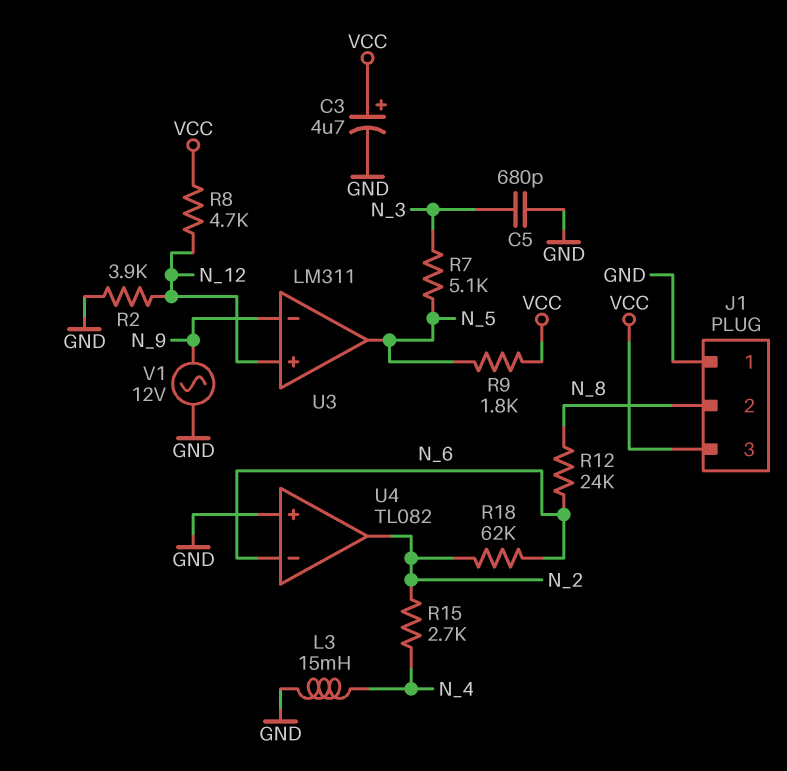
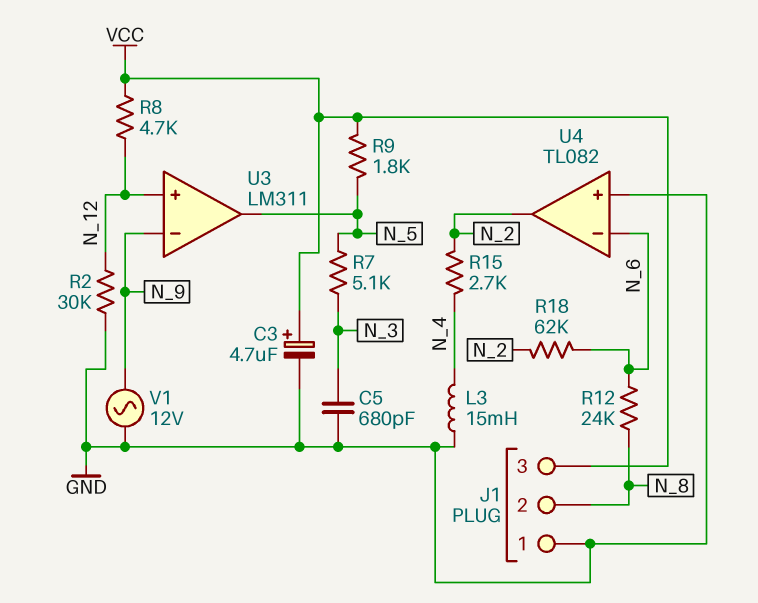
R2: 3.9k (GND, N_12) -> 30k (GND, N_12)

